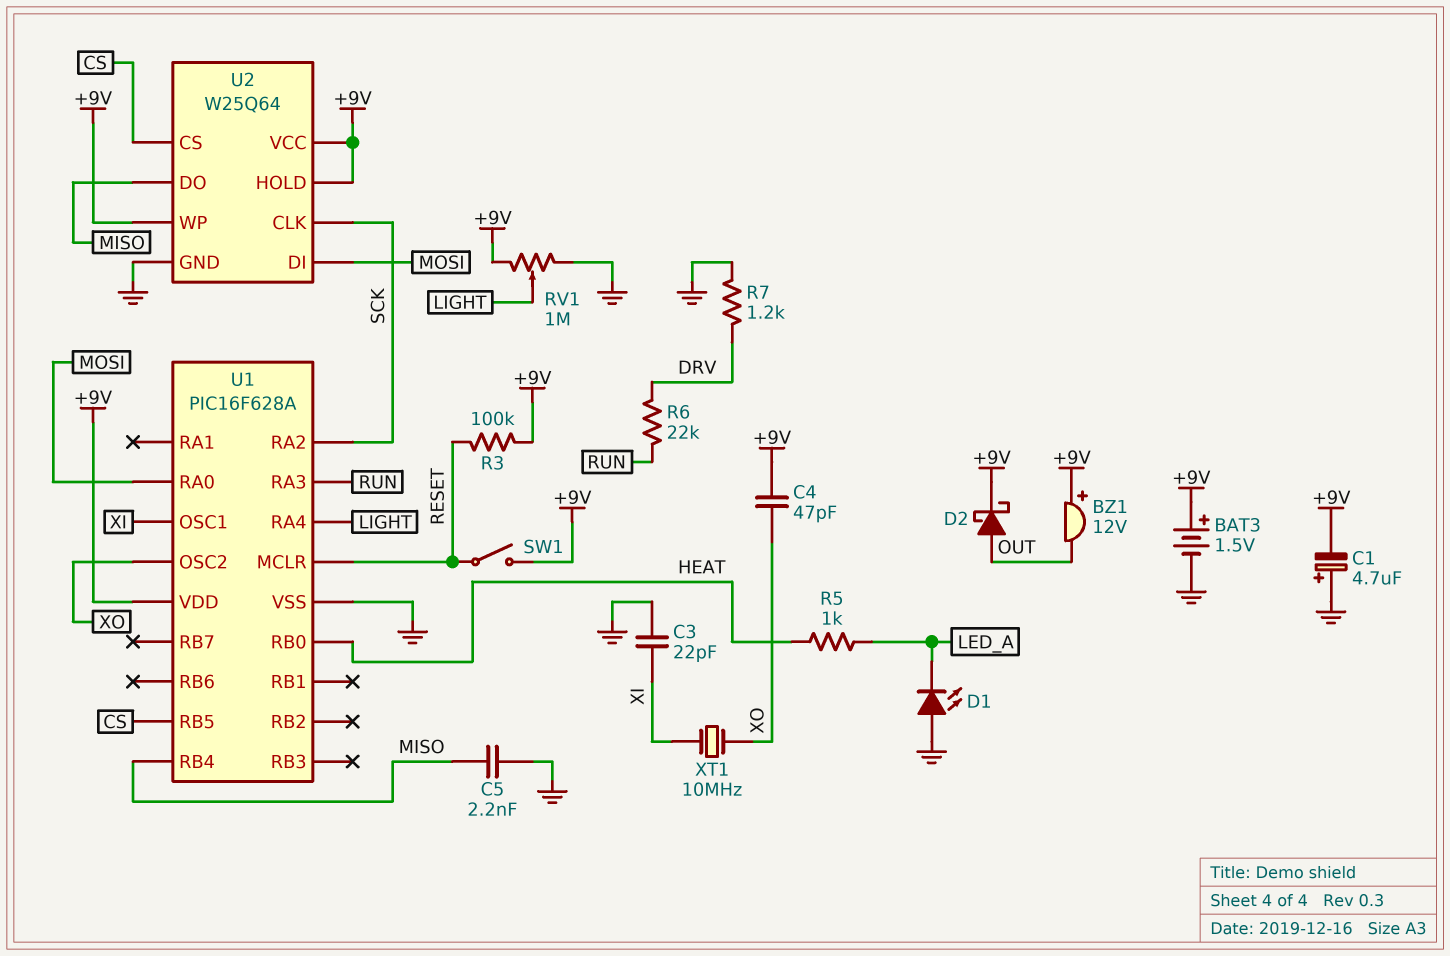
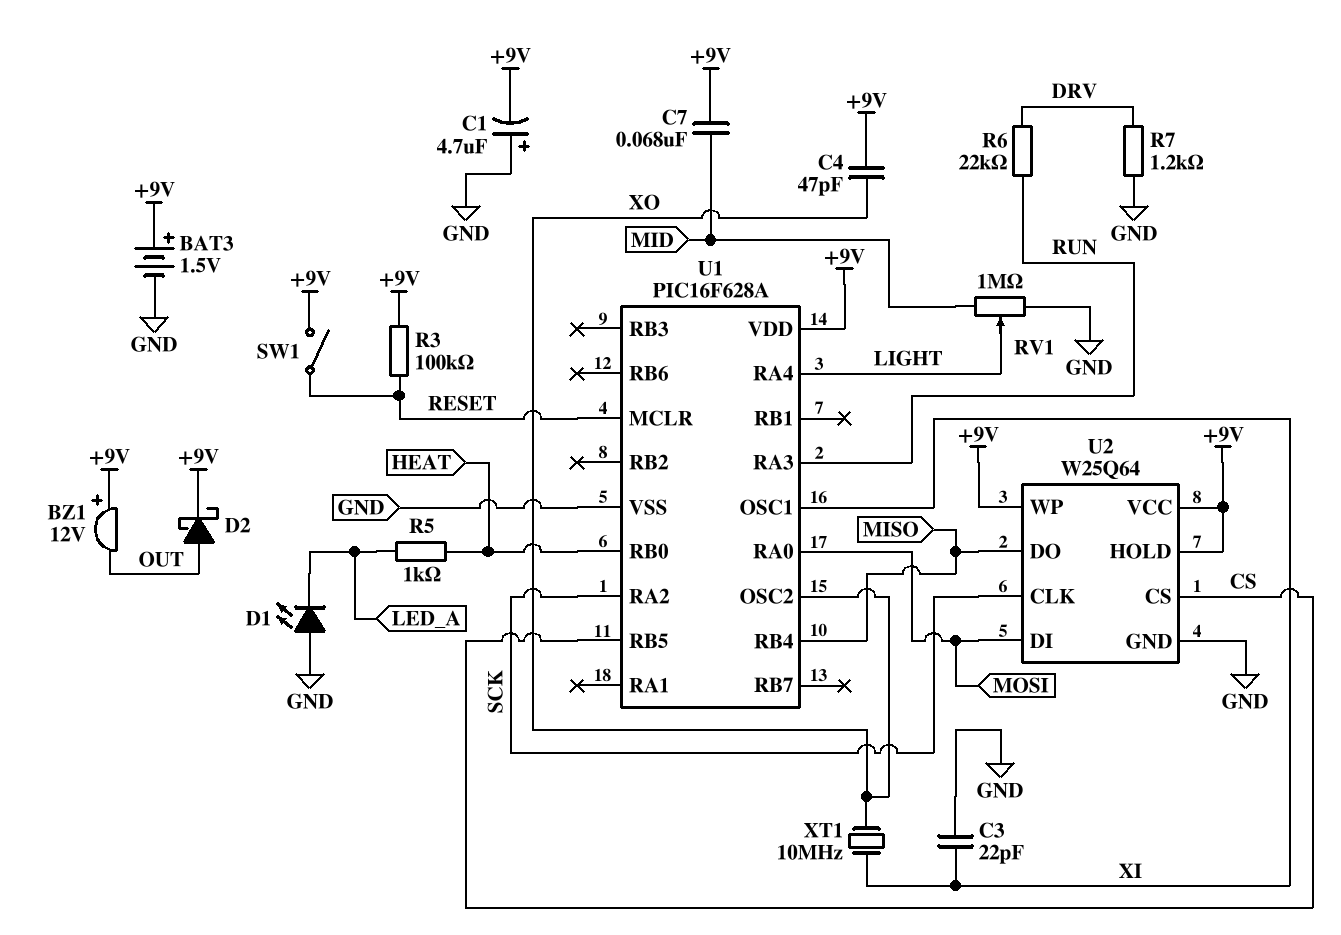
C5: 2.2nF (GND, MISO) -> none
C7: none -> 68nF (+9V, MID)
RV1: 1M (+9V, GND, wiper LIGHT) -> 1M (GND, MID, wiper LIGHT)

